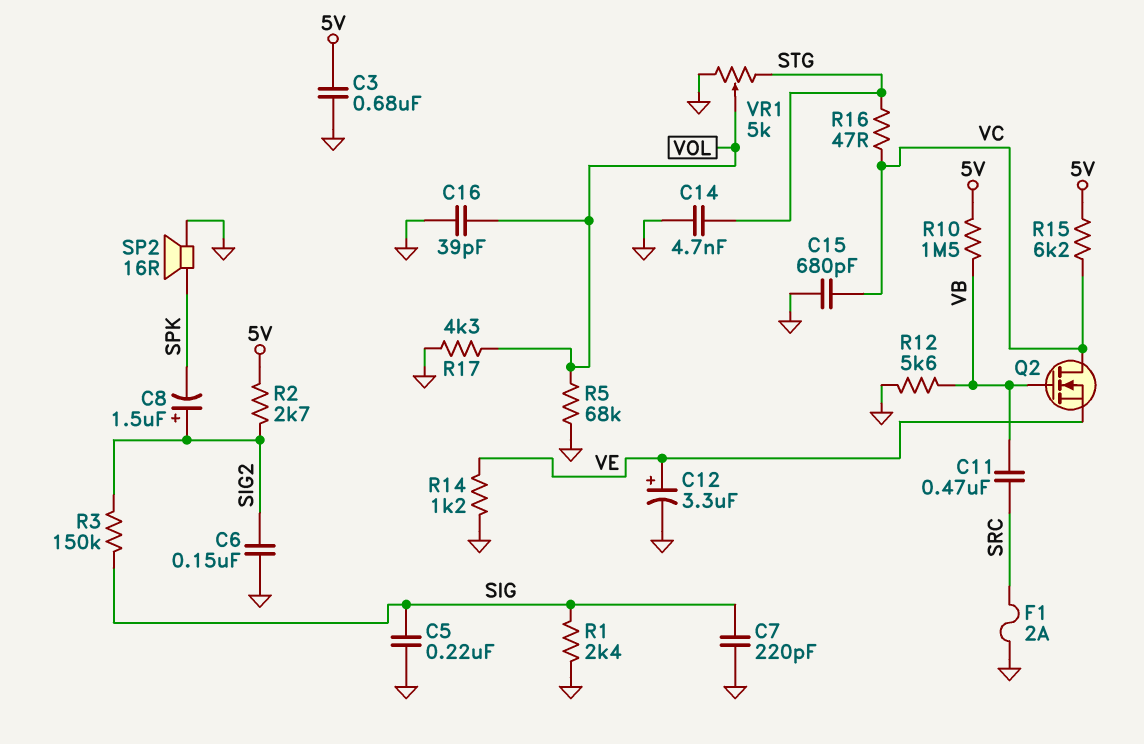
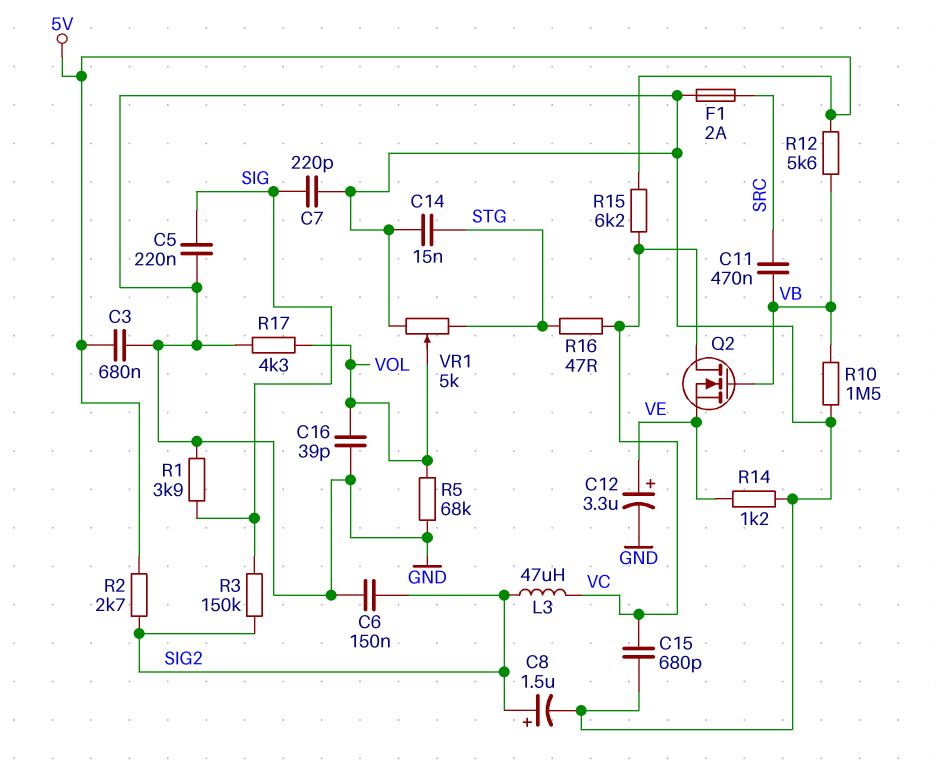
C8: 1.5uF (plus SIG2, minus SPK) -> 1.5uF (plus SIG2, minus GND)
C14: 4.7nF (GND, STG) -> 15nF (GND, STG)
L3: none -> 47uH (SIG2, VC)
R1: 2.4k (GND, SIG) -> 3.9k (GND, SIG)
R10: 1.5M (5V, VB) -> 1.5M (GND, VB)
R12: 5.6k (GND, VB) -> 5.6k (5V, VB)
SP2: speaker 16R (GND, SPK) -> none

